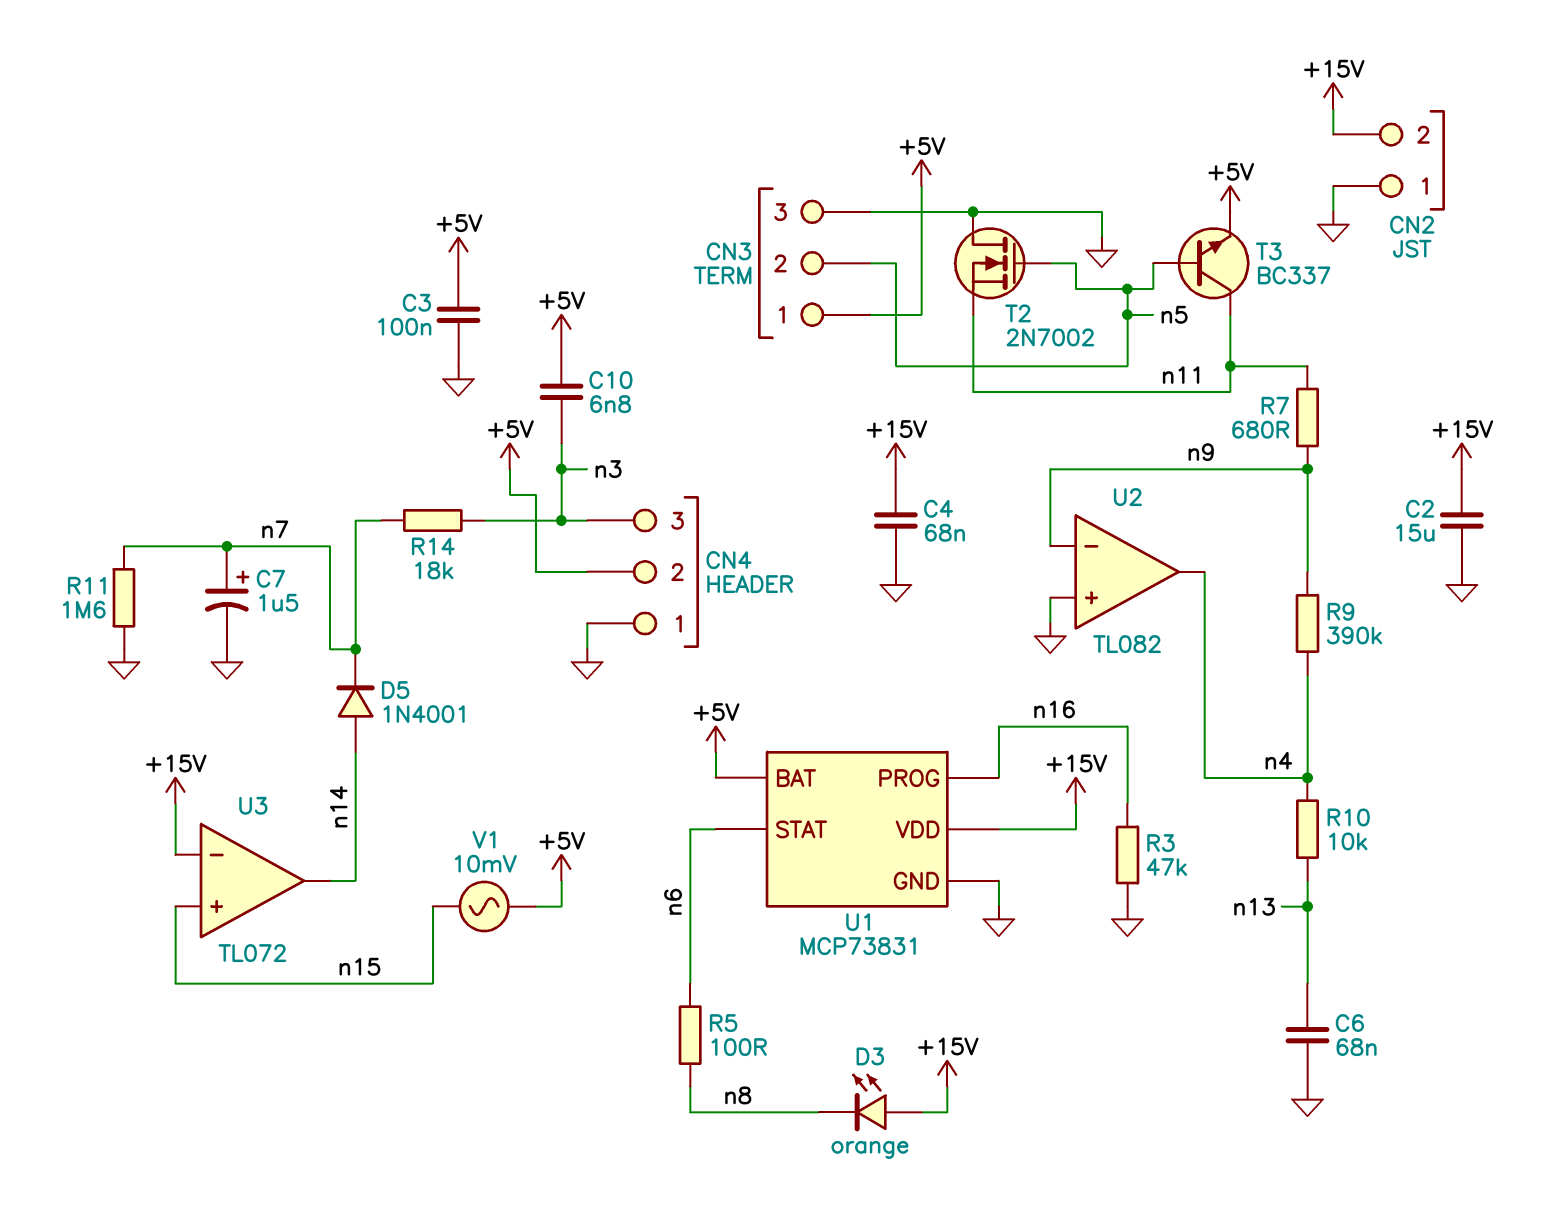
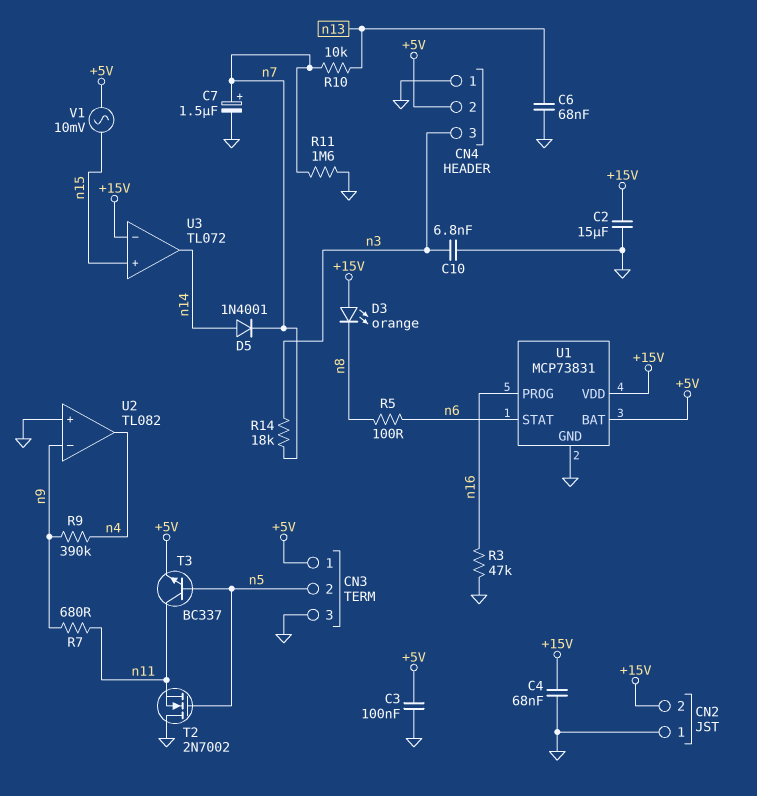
C10: 6.8nF (+5V, n3) -> 6.8nF (GND, n3)
R10: 10k (n4, n13) -> 10k (n7, n13)

